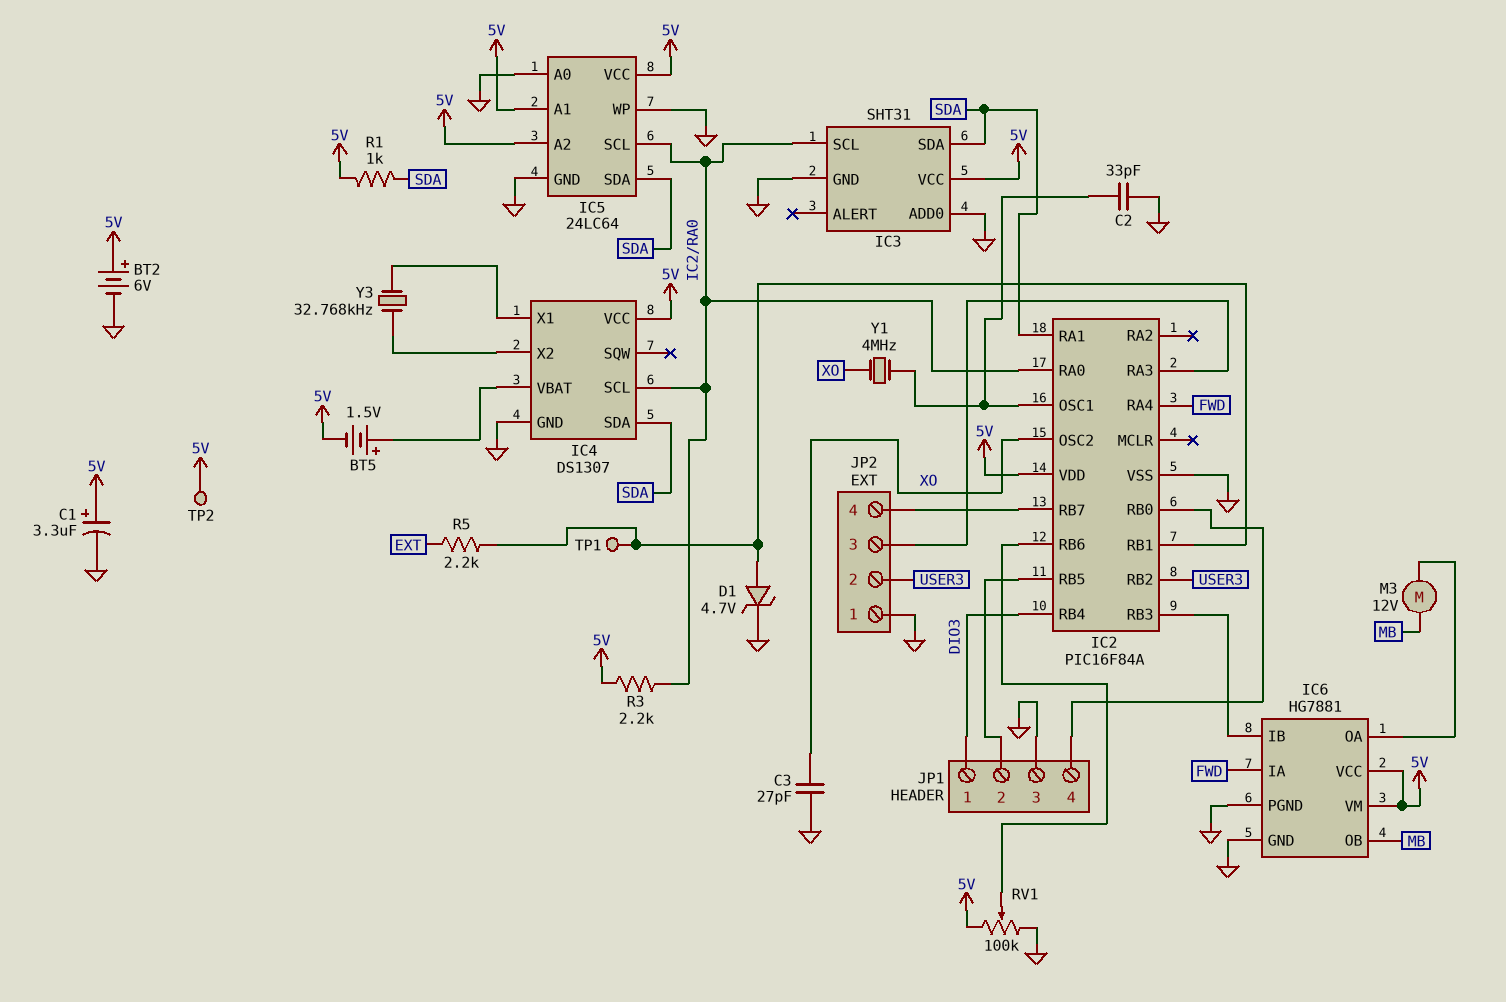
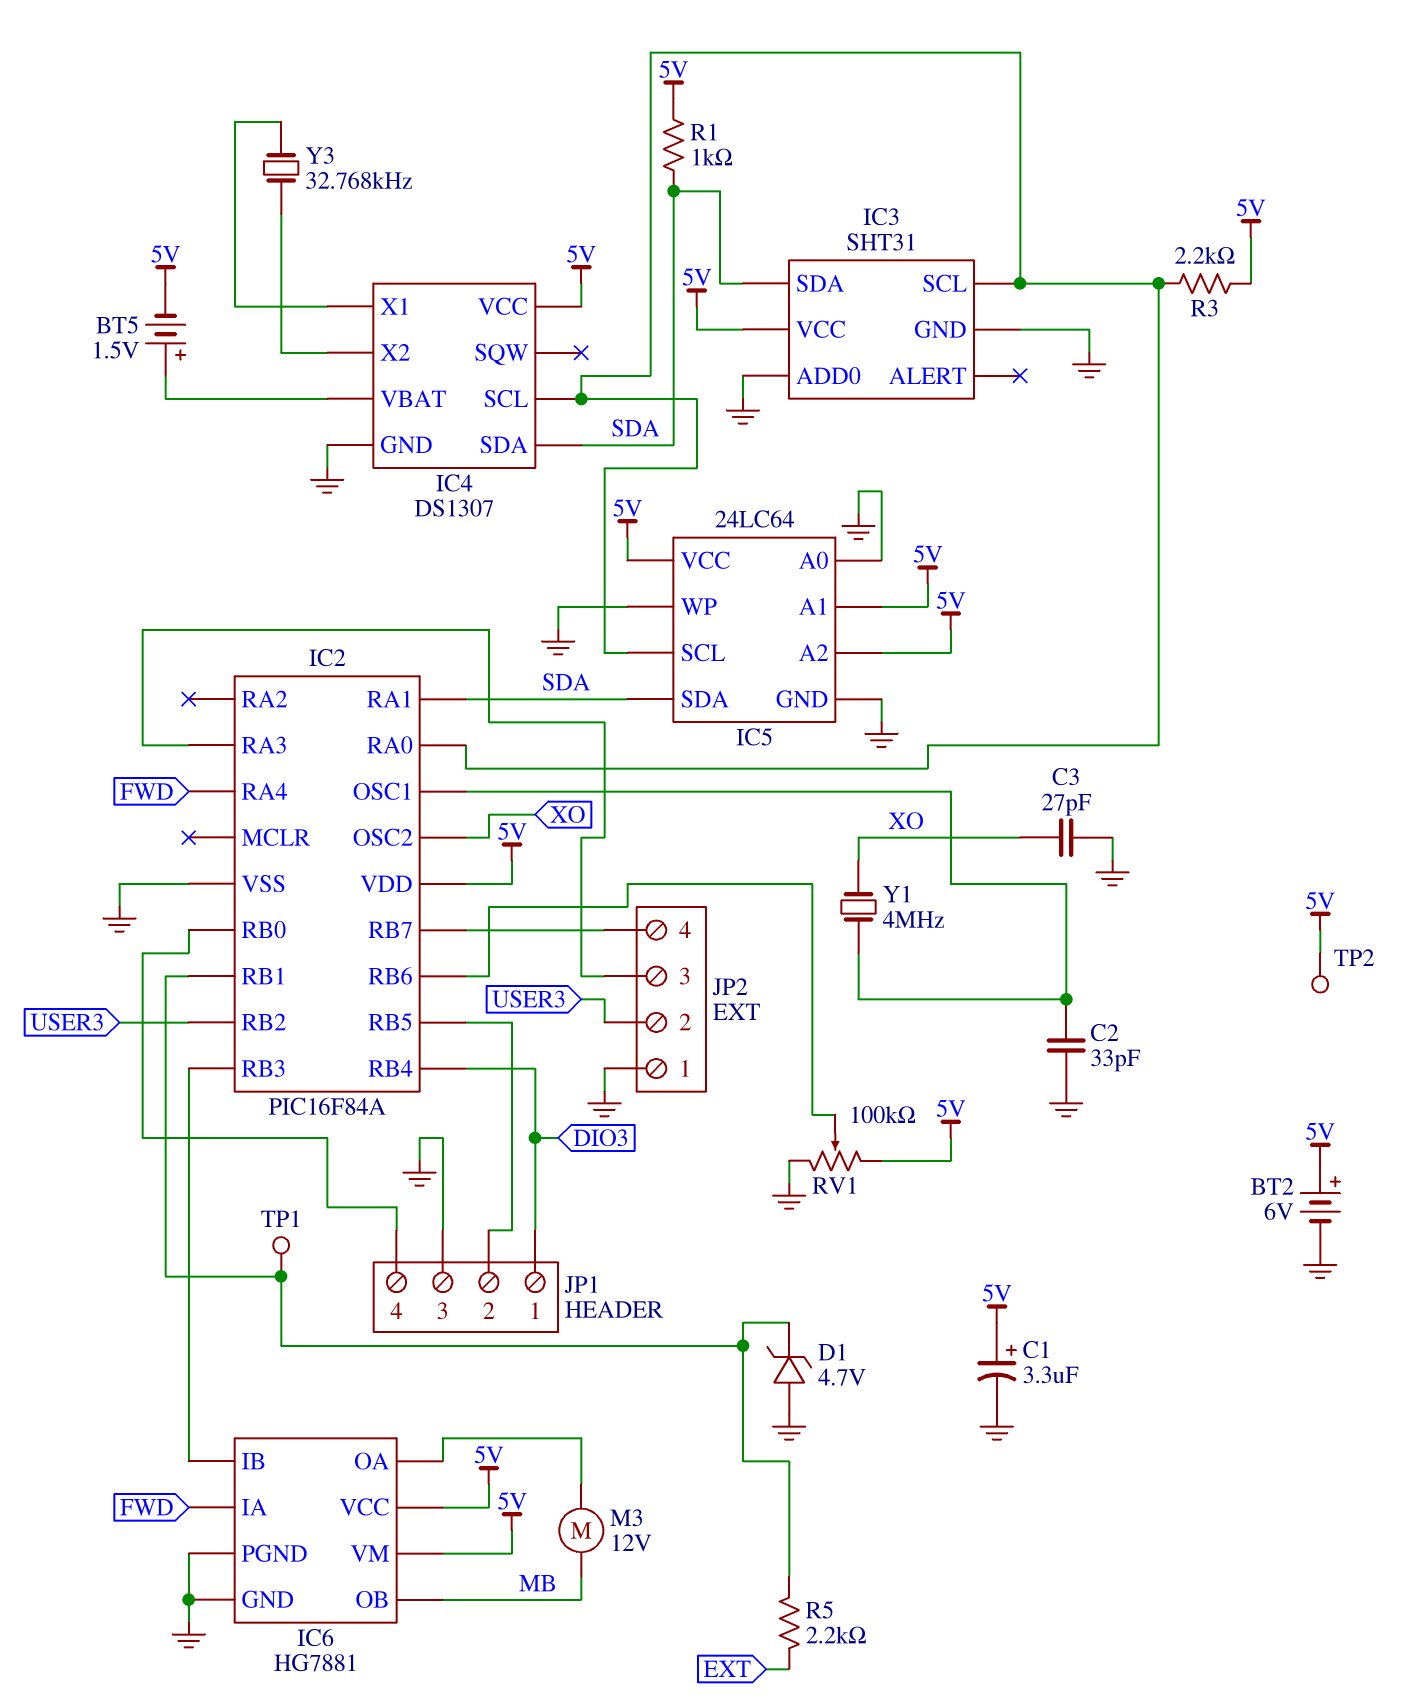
D1: zener 4.7V (A IC2/RB1, K GND) -> zener 4.7V (A GND, K IC2/RB1)

